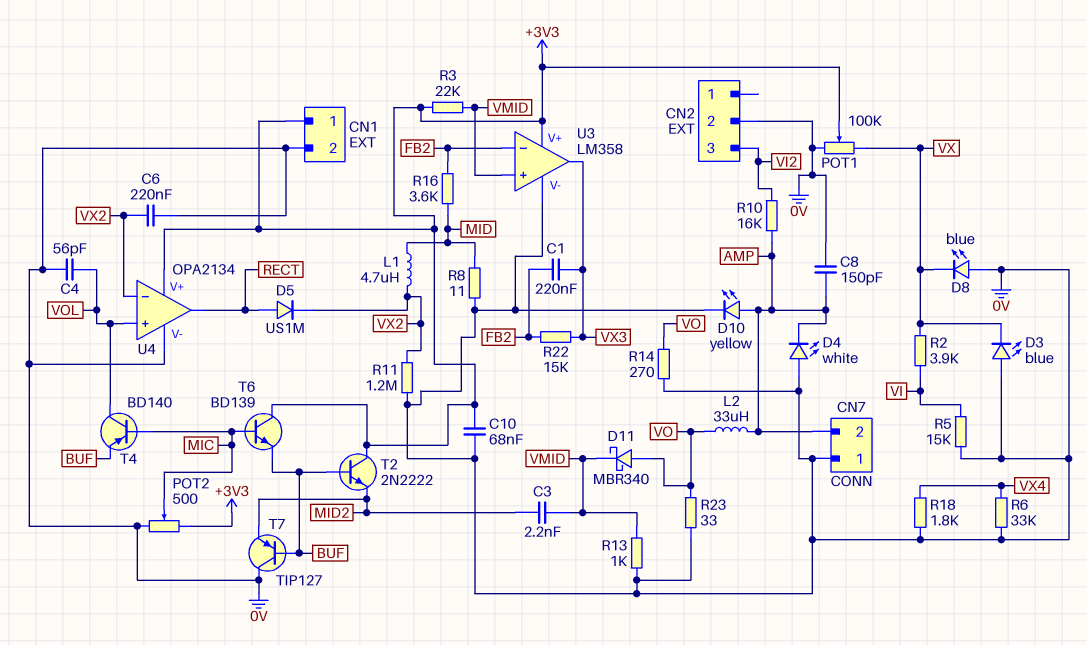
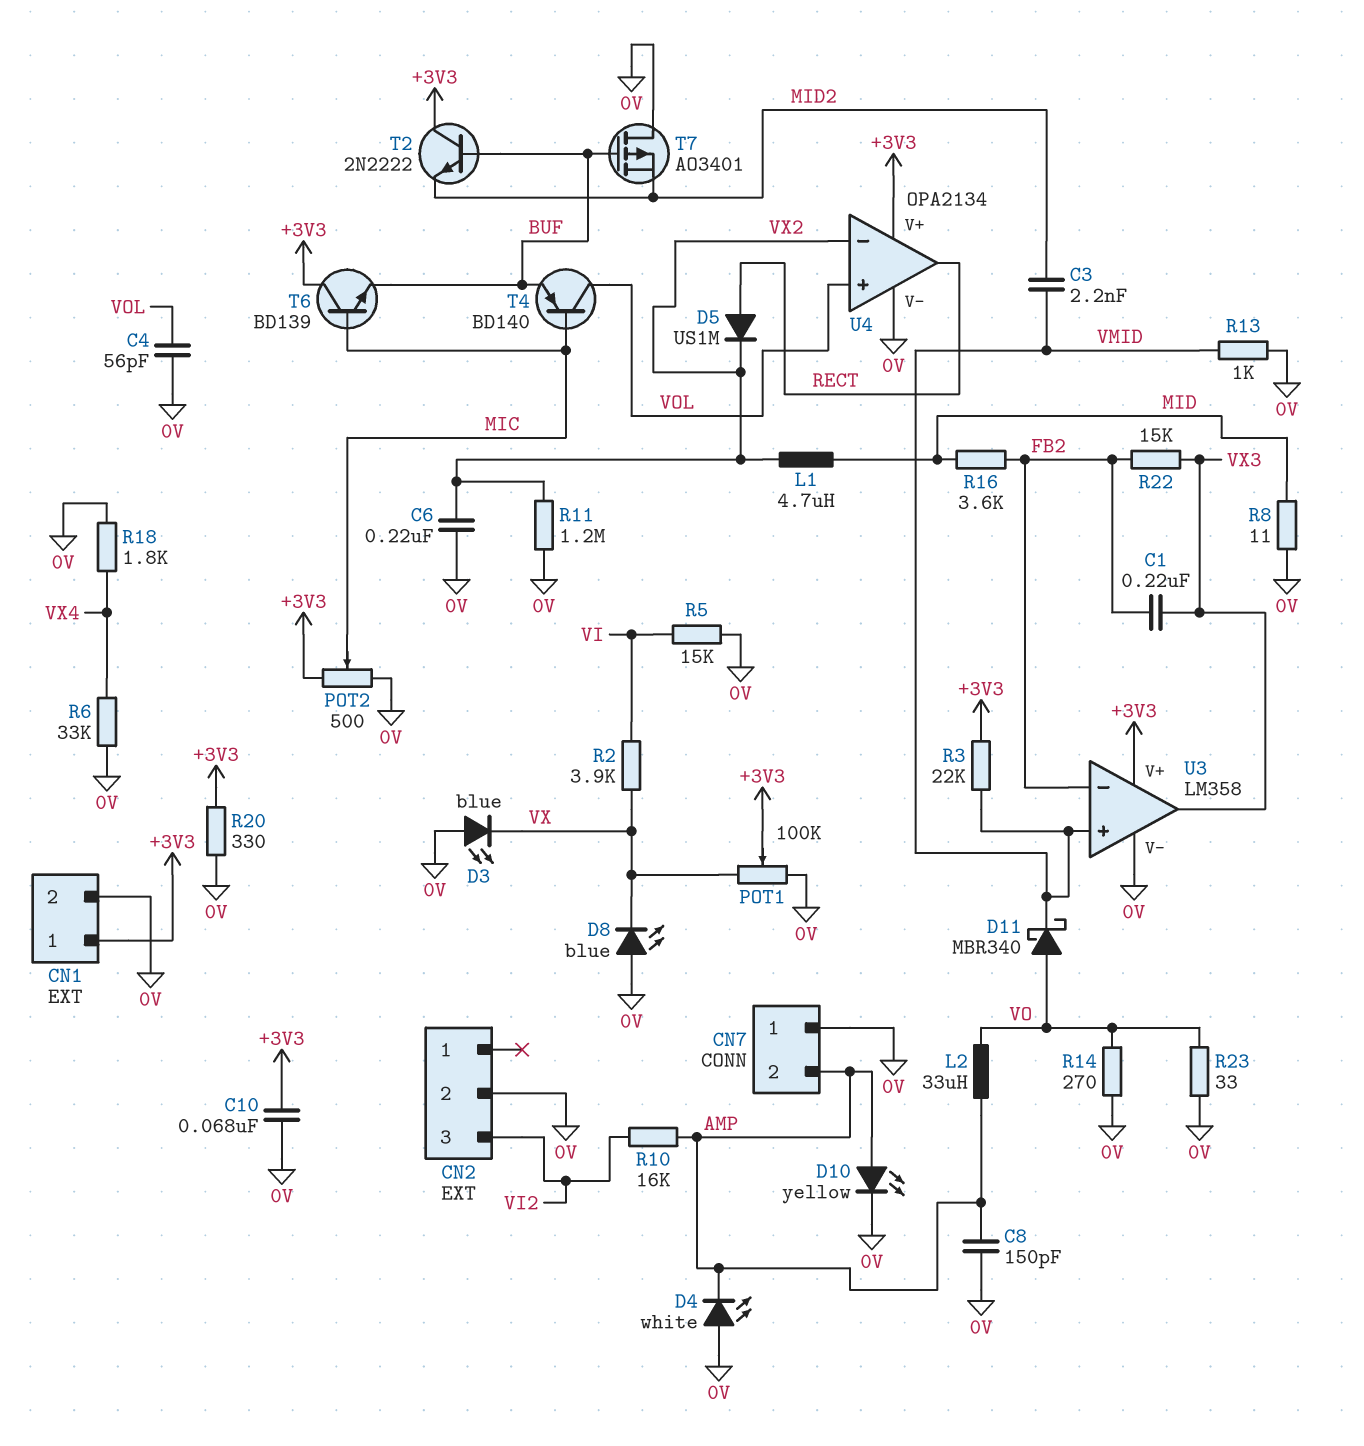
R20: none -> 330 (+3V3, 0V)
T7: PNP TIP127 (B BUF, C 0V, E MID2) -> PMOS AO3401 (G BUF, D 0V, S MID2)

